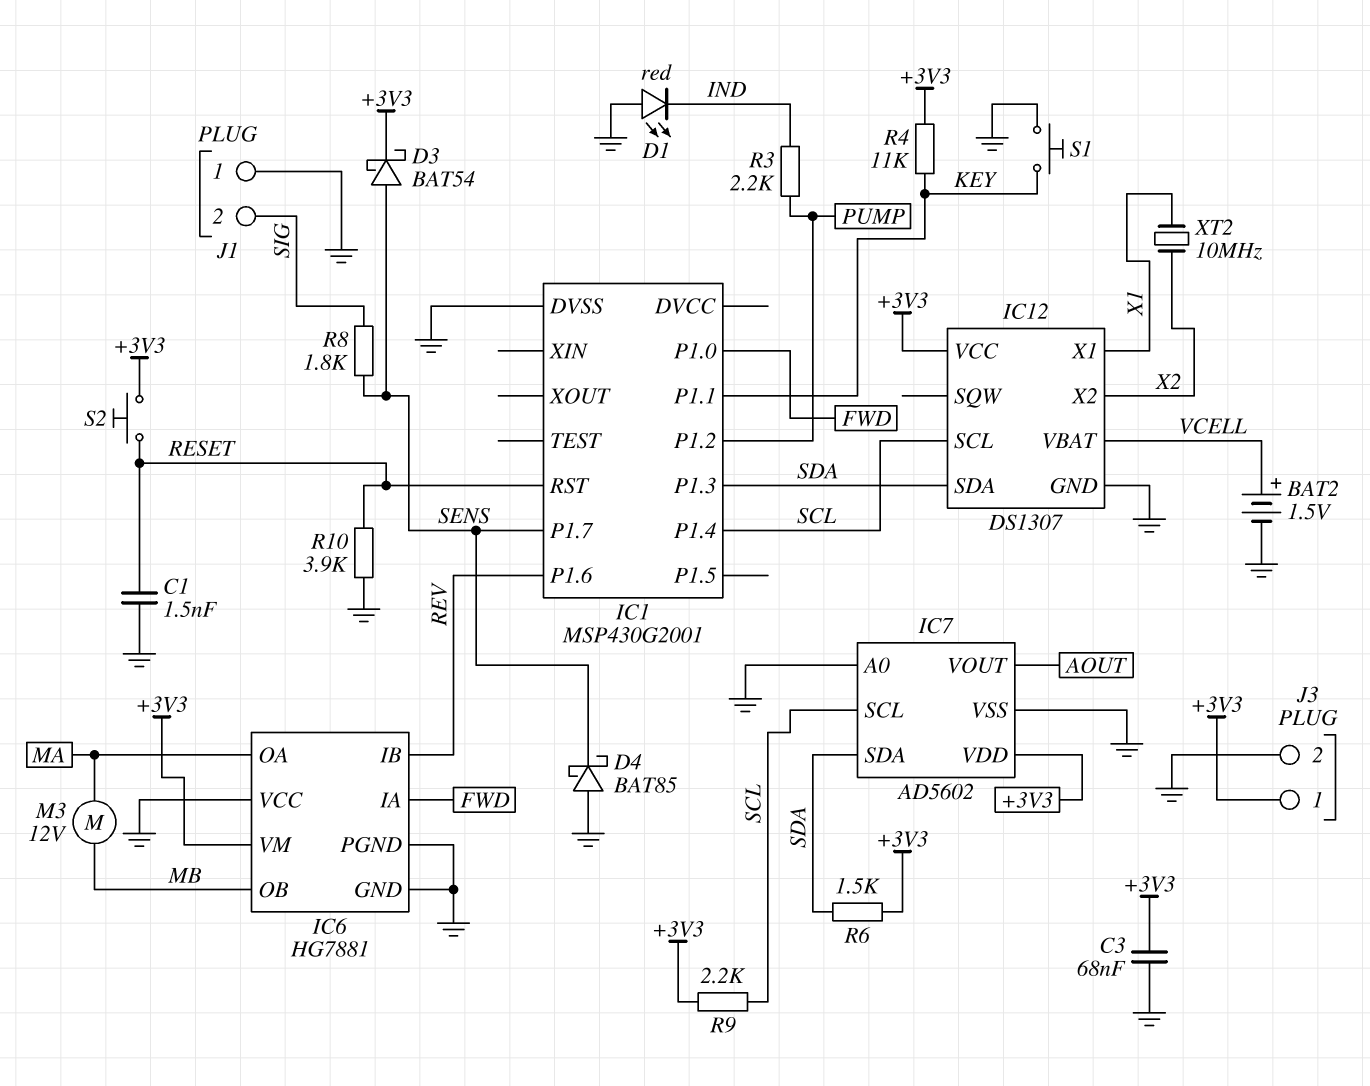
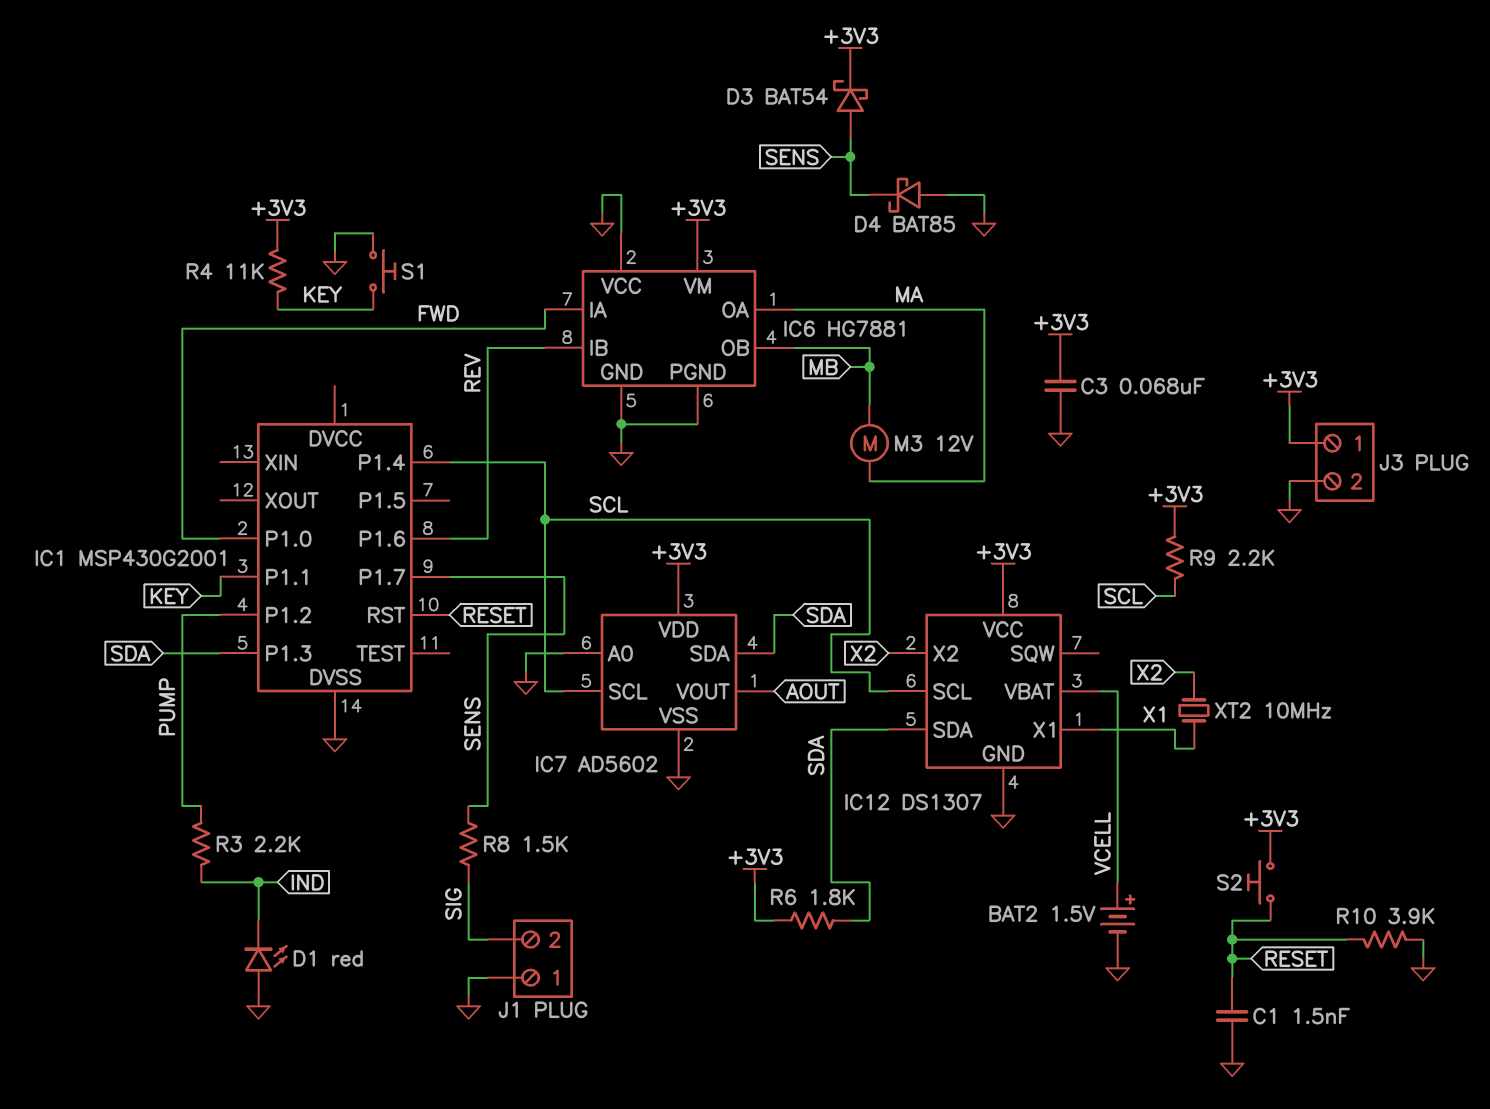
R6: 1.5k (+3V3, SDA) -> 1.8k (+3V3, SDA)
R8: 1.8k (SENS, SIG) -> 1.5k (SENS, SIG)

